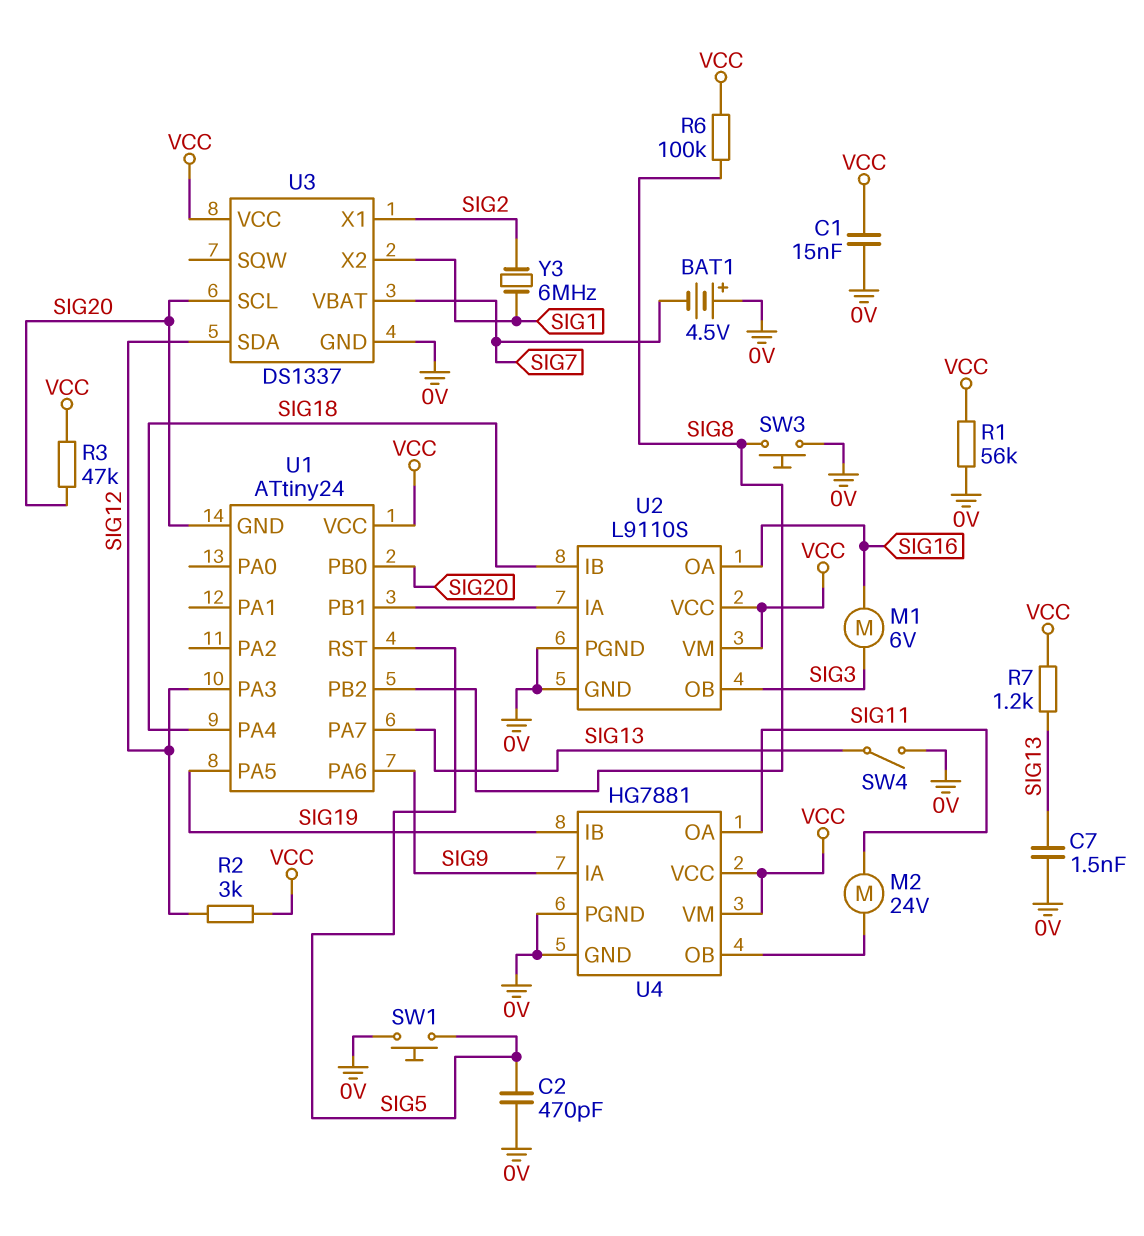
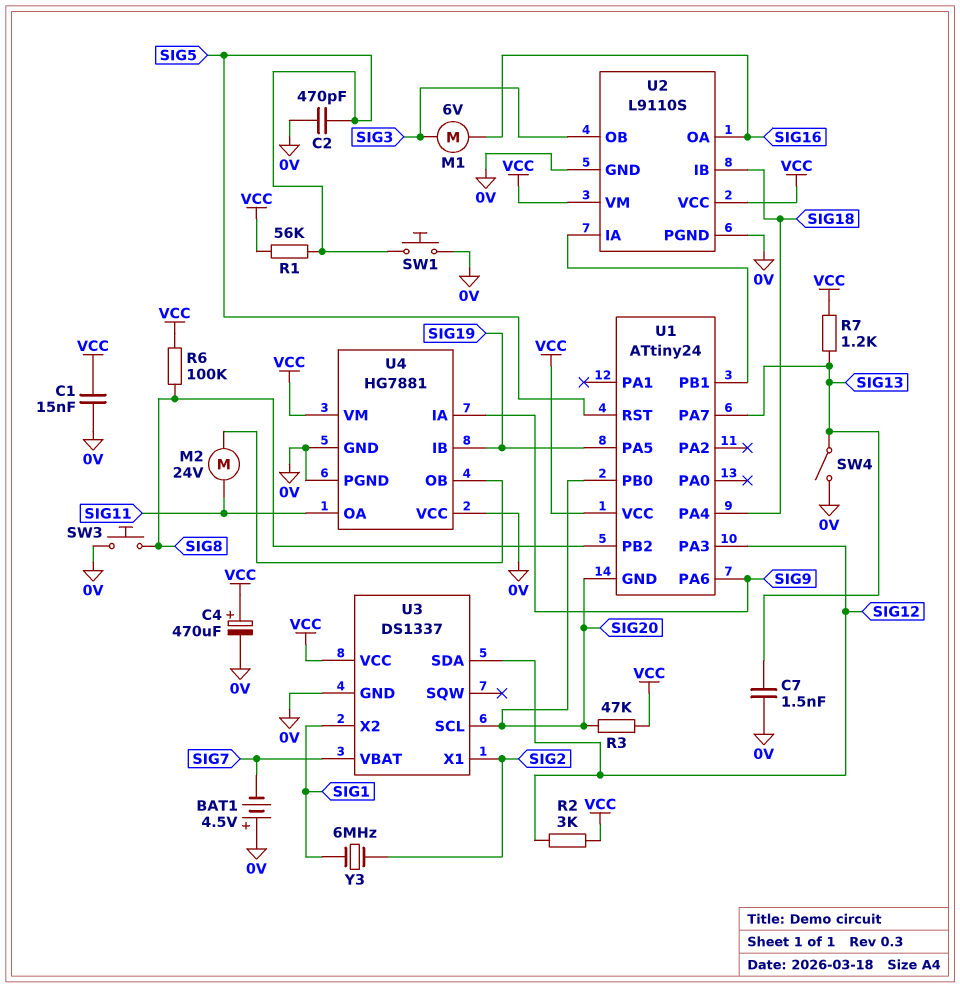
C4: none -> 470uF (plus VCC, minus 0V)
R1: 56k (0V, VCC) -> 56k (SIG5, VCC)
U4 pin VCC: VCC -> 0V

